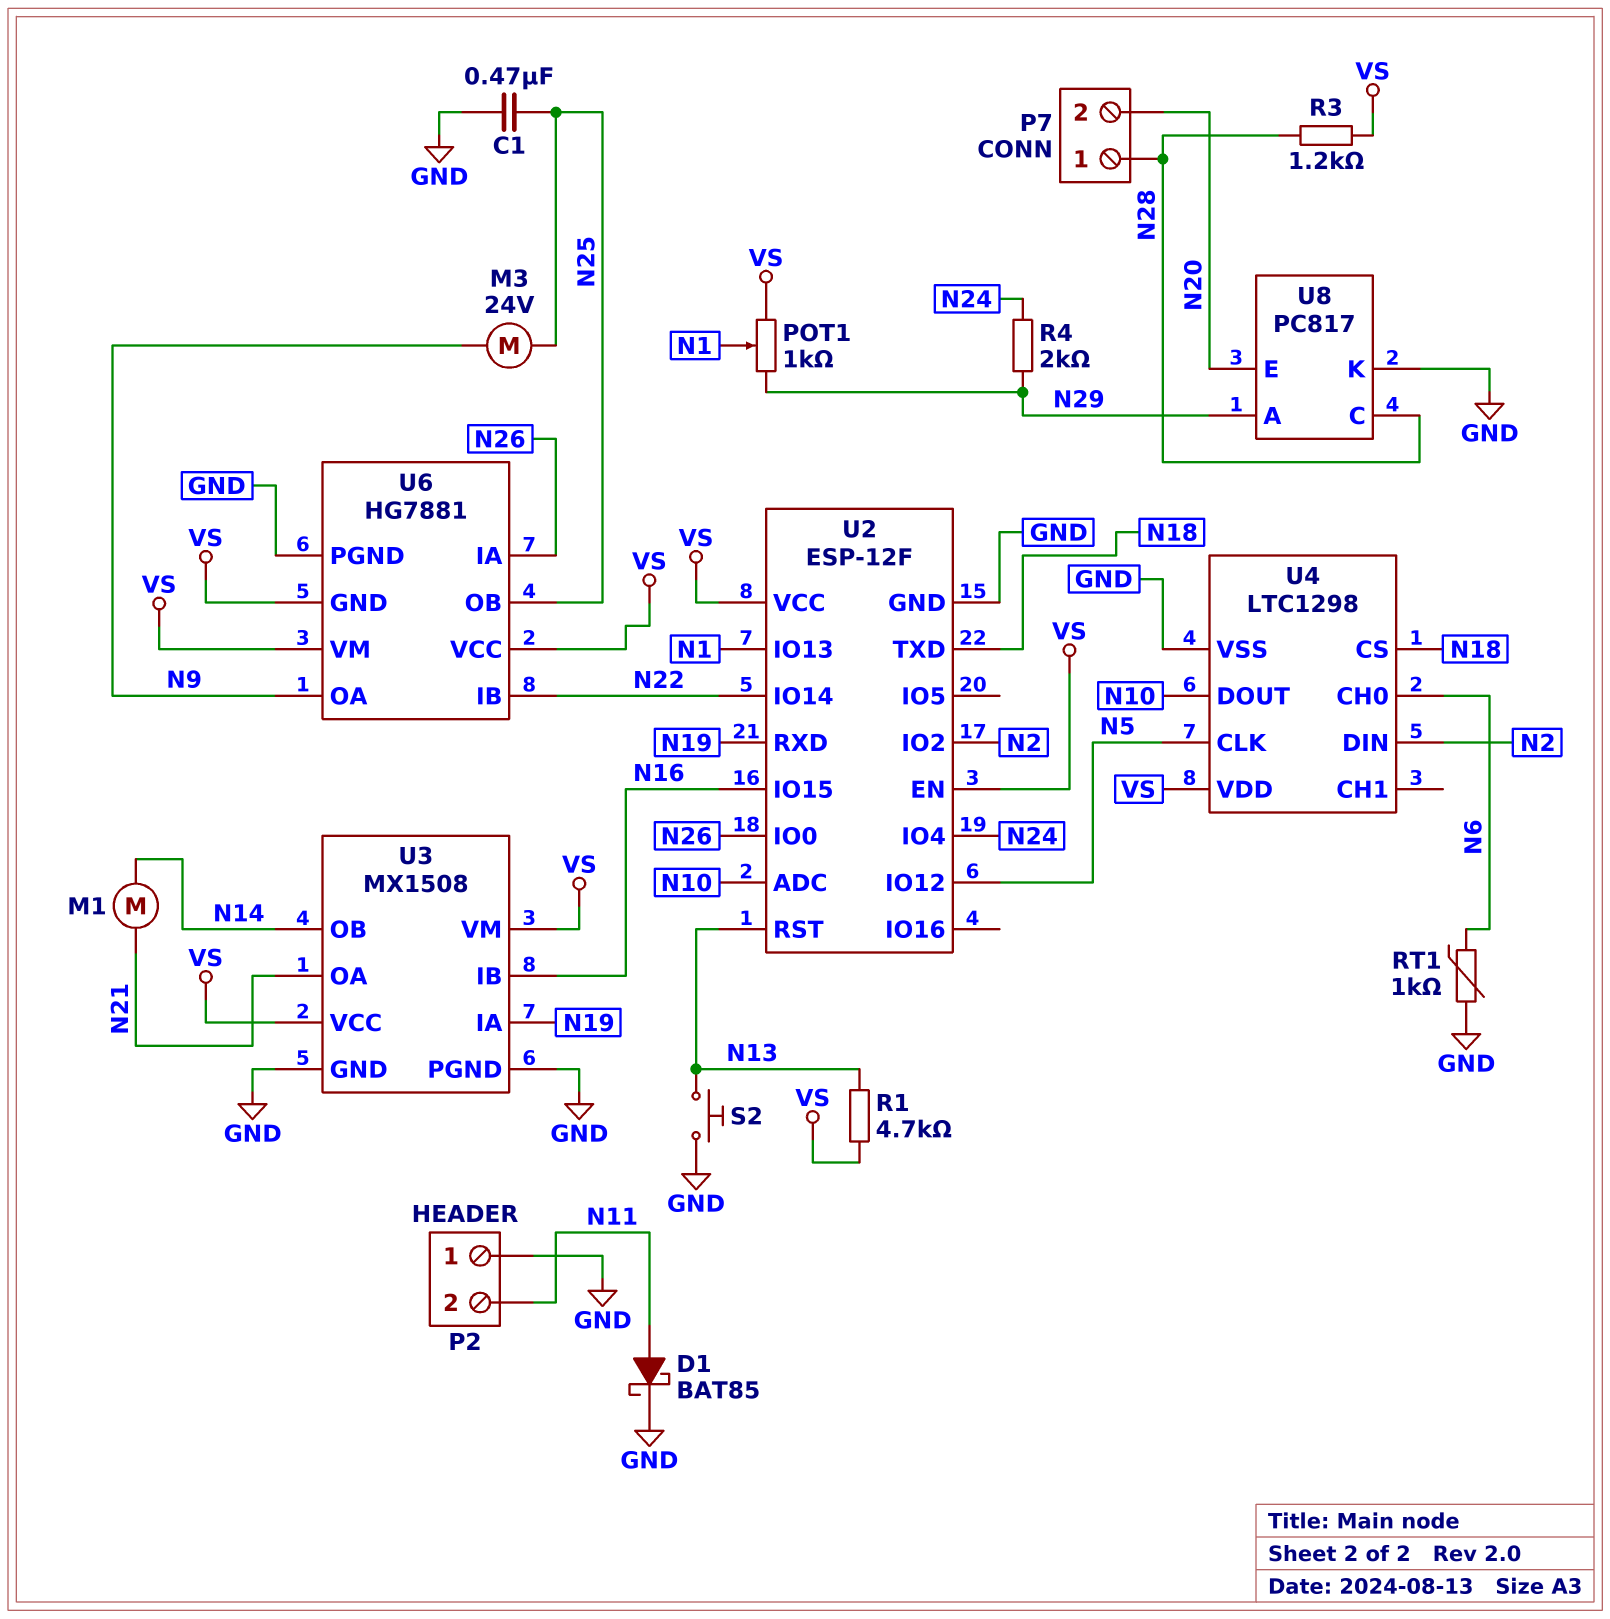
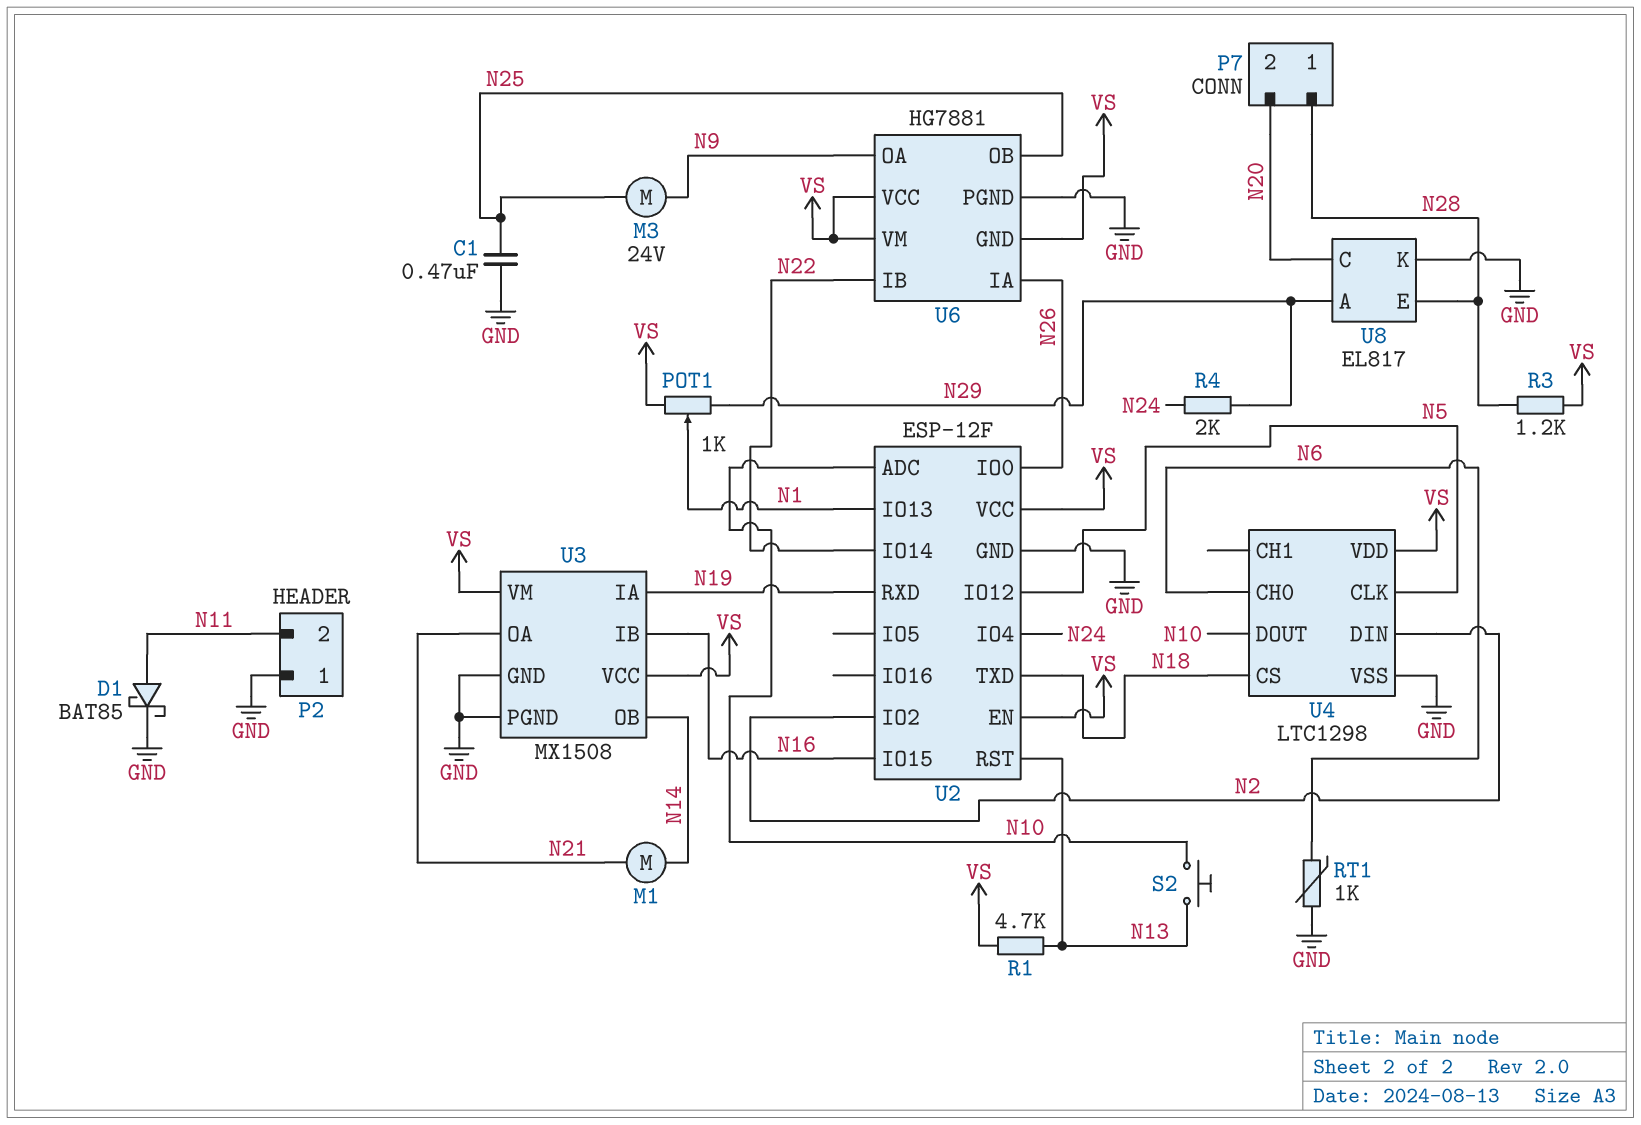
S2: button (GND, N13) -> button (N10, N13)
U8: PC817 -> EL817
U8 pin C: N28 -> N20
U8 pin E: N20 -> N28

